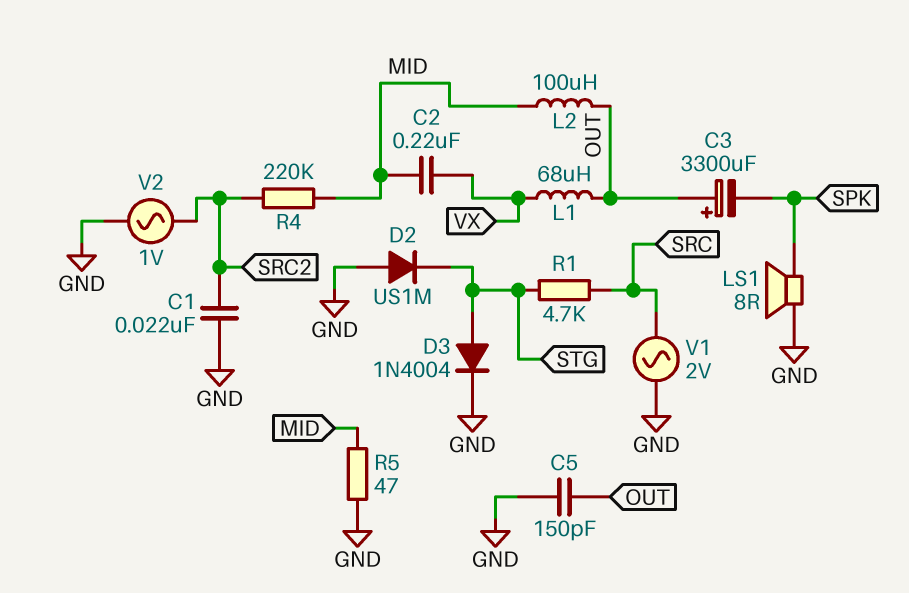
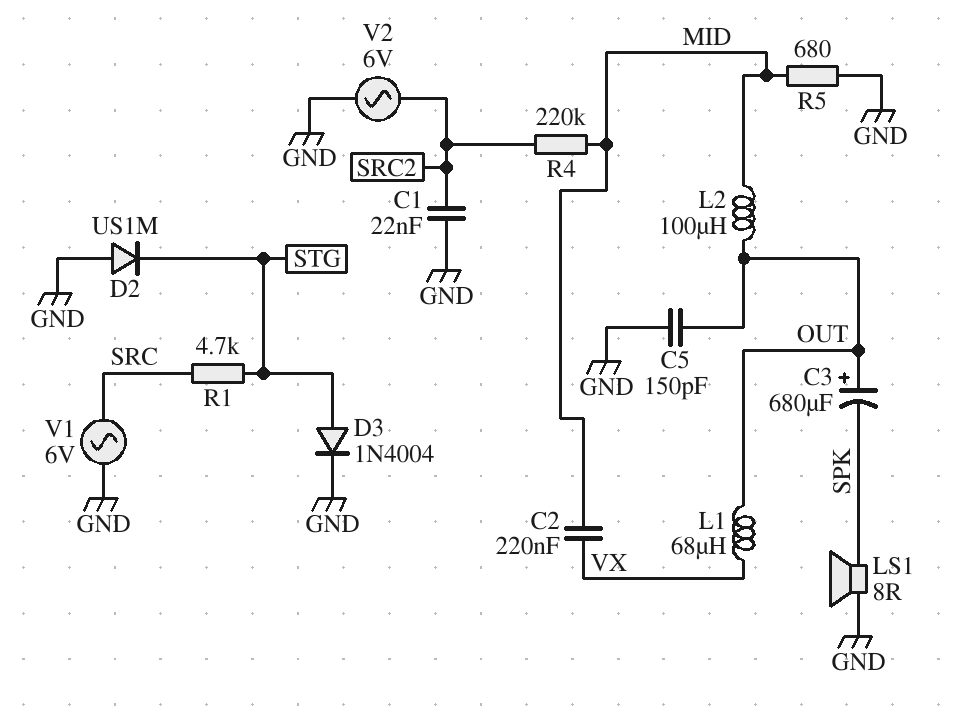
C3: 3300uF (plus OUT, minus SPK) -> 680uF (plus OUT, minus SPK)
R5: 47 (GND, MID) -> 680 (GND, MID)
V1: AC 2V (GND, SRC) -> AC 6V (GND, SRC)
V2: AC 1V (GND, SRC2) -> AC 6V (GND, SRC2)

